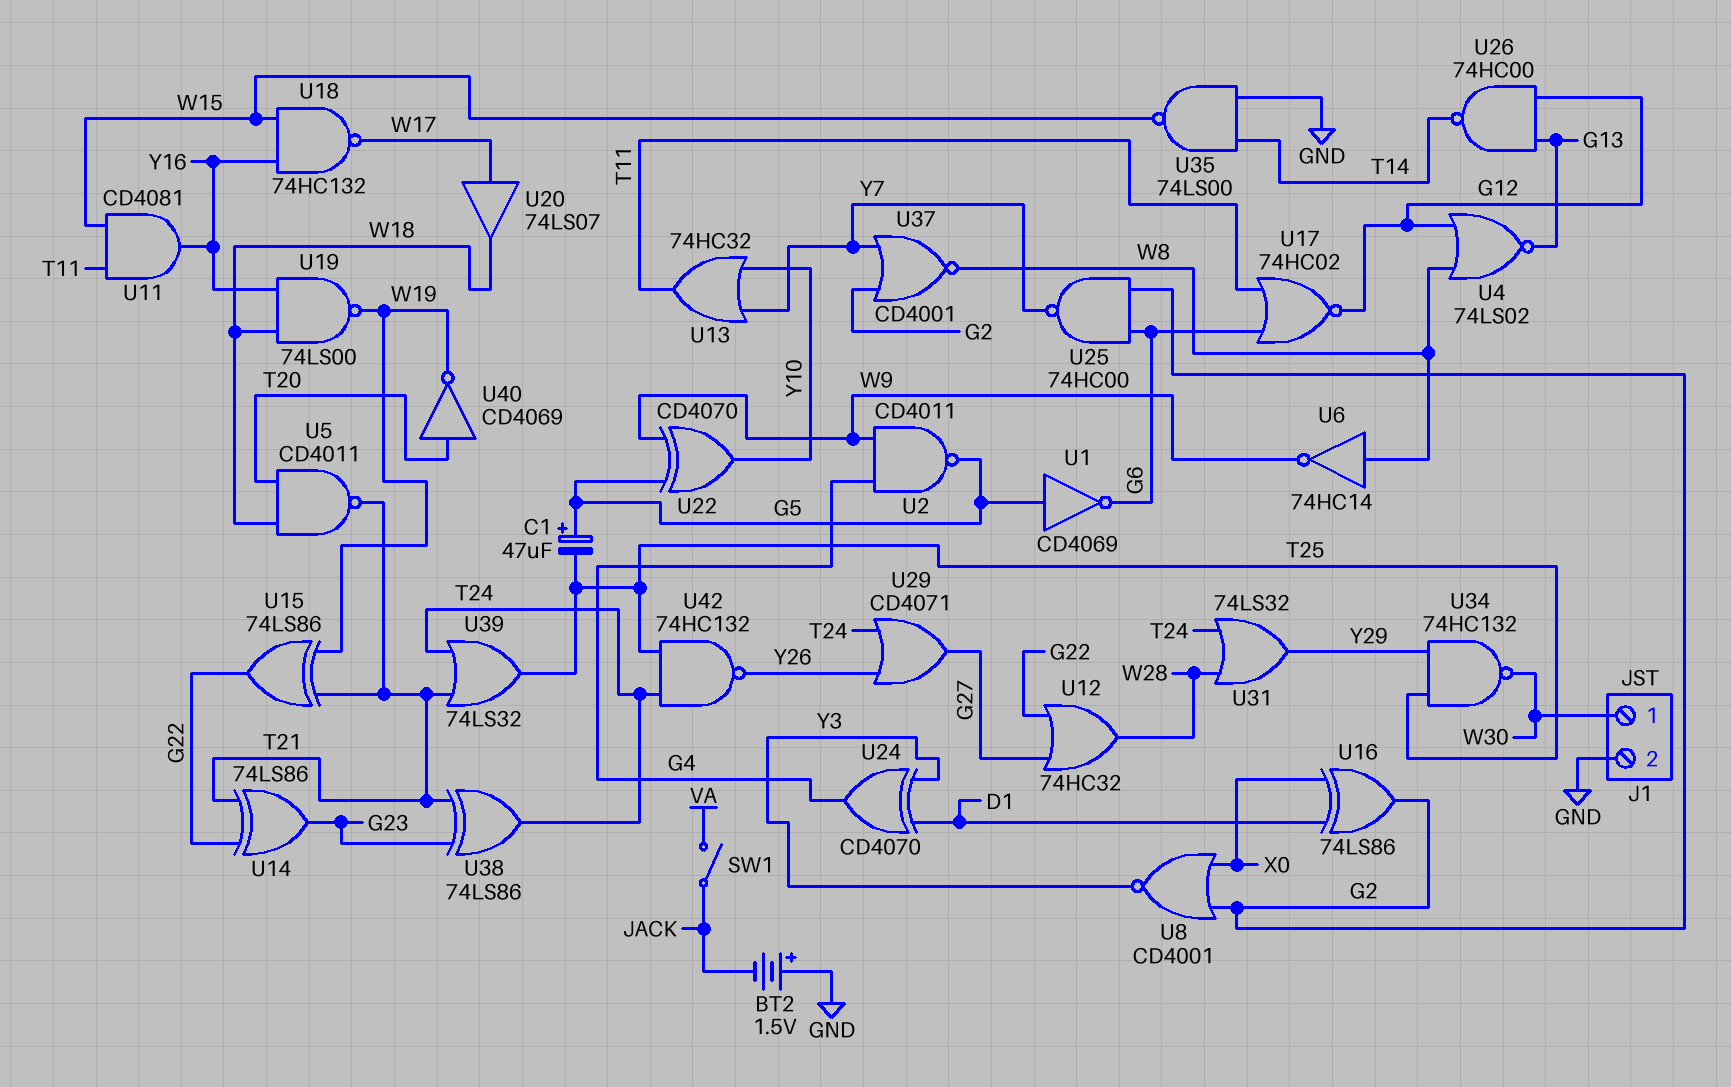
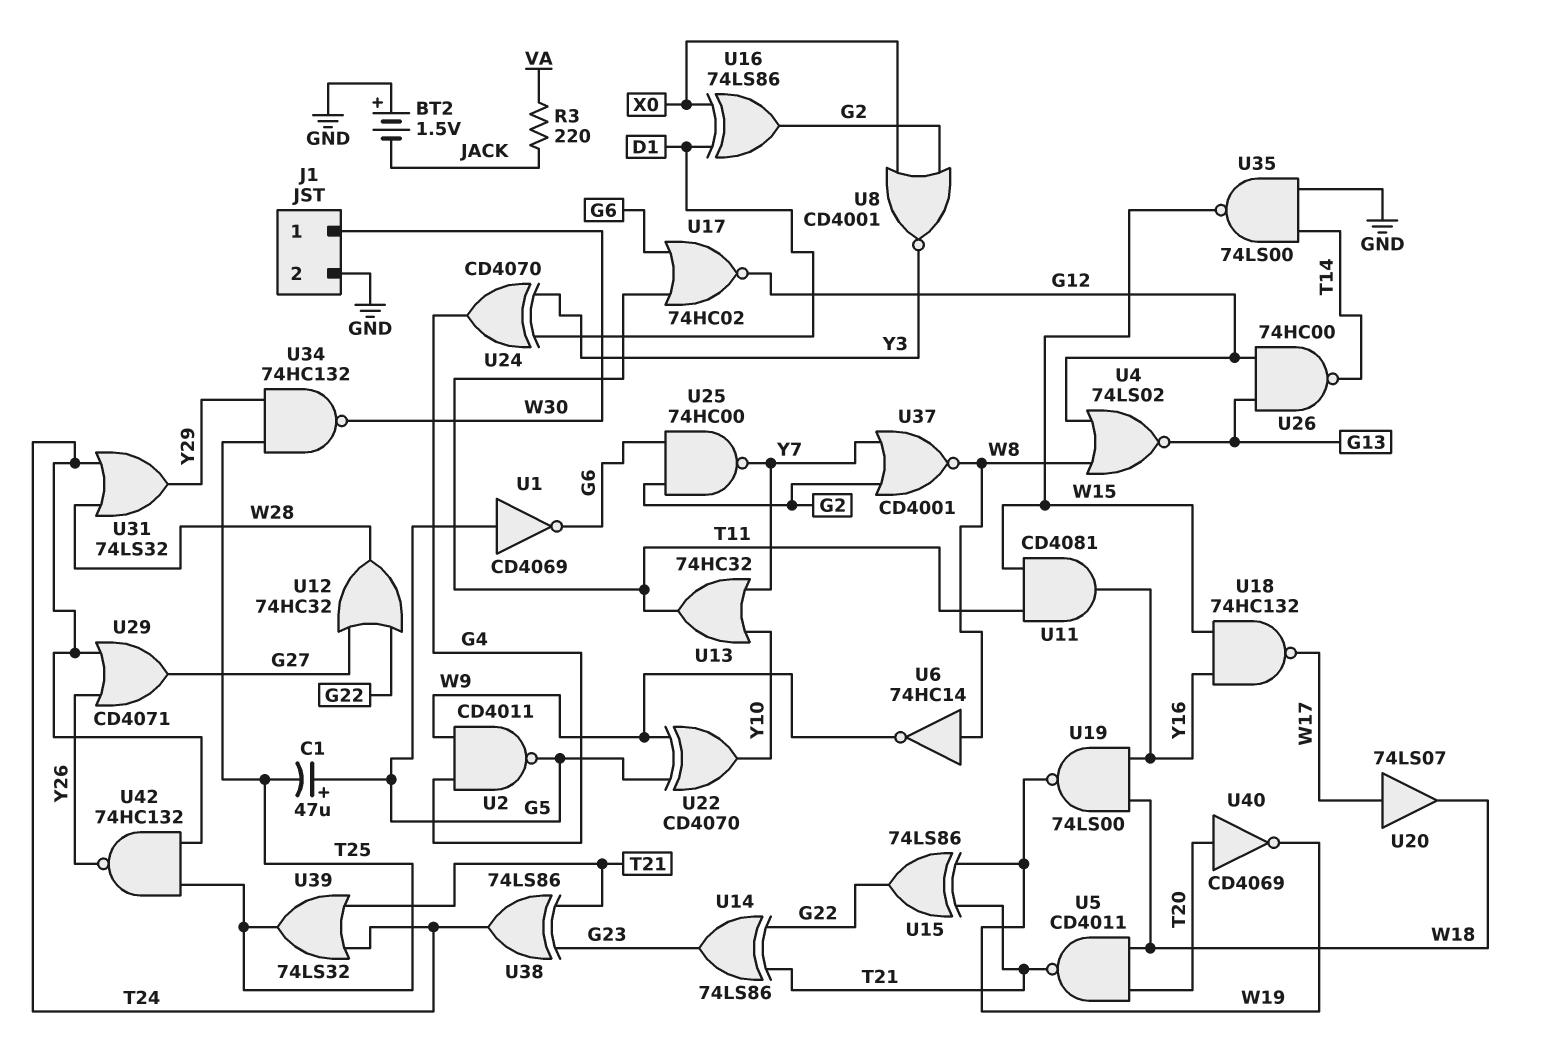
R3: none -> 220 (JACK, VA)
SW1: switch (JACK, VA) -> none

